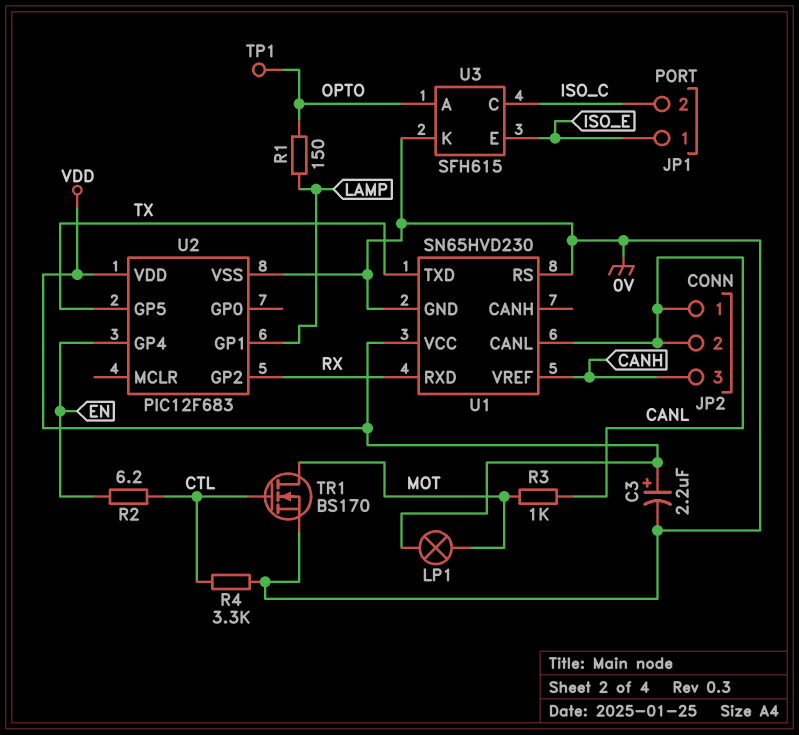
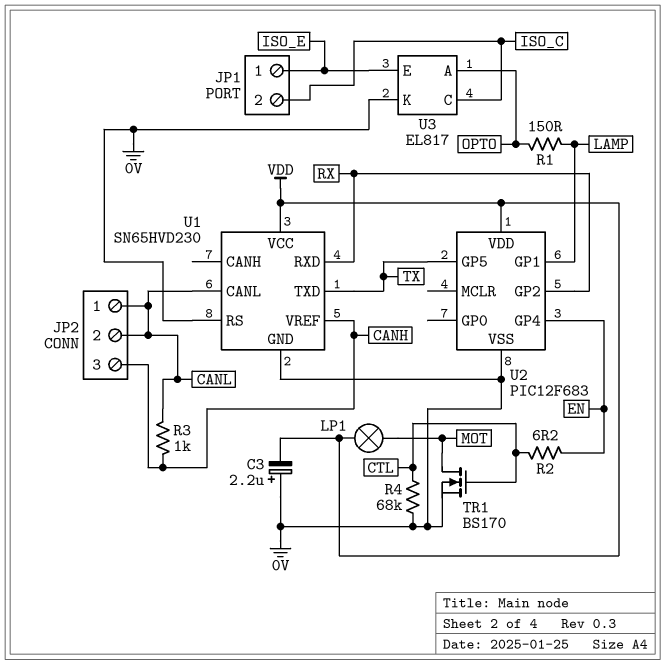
C3: 2.2uF (plus VDD, minus 0V) -> 2.2uF (plus 0V, minus VDD)
R3: 1k (CANL, MOT) -> 1k (CANH, CANL)
R4: 3.3k (0V, CTL) -> 68k (0V, CTL)
TP1: test point (OPTO) -> none
U3: SFH615 -> EL817

